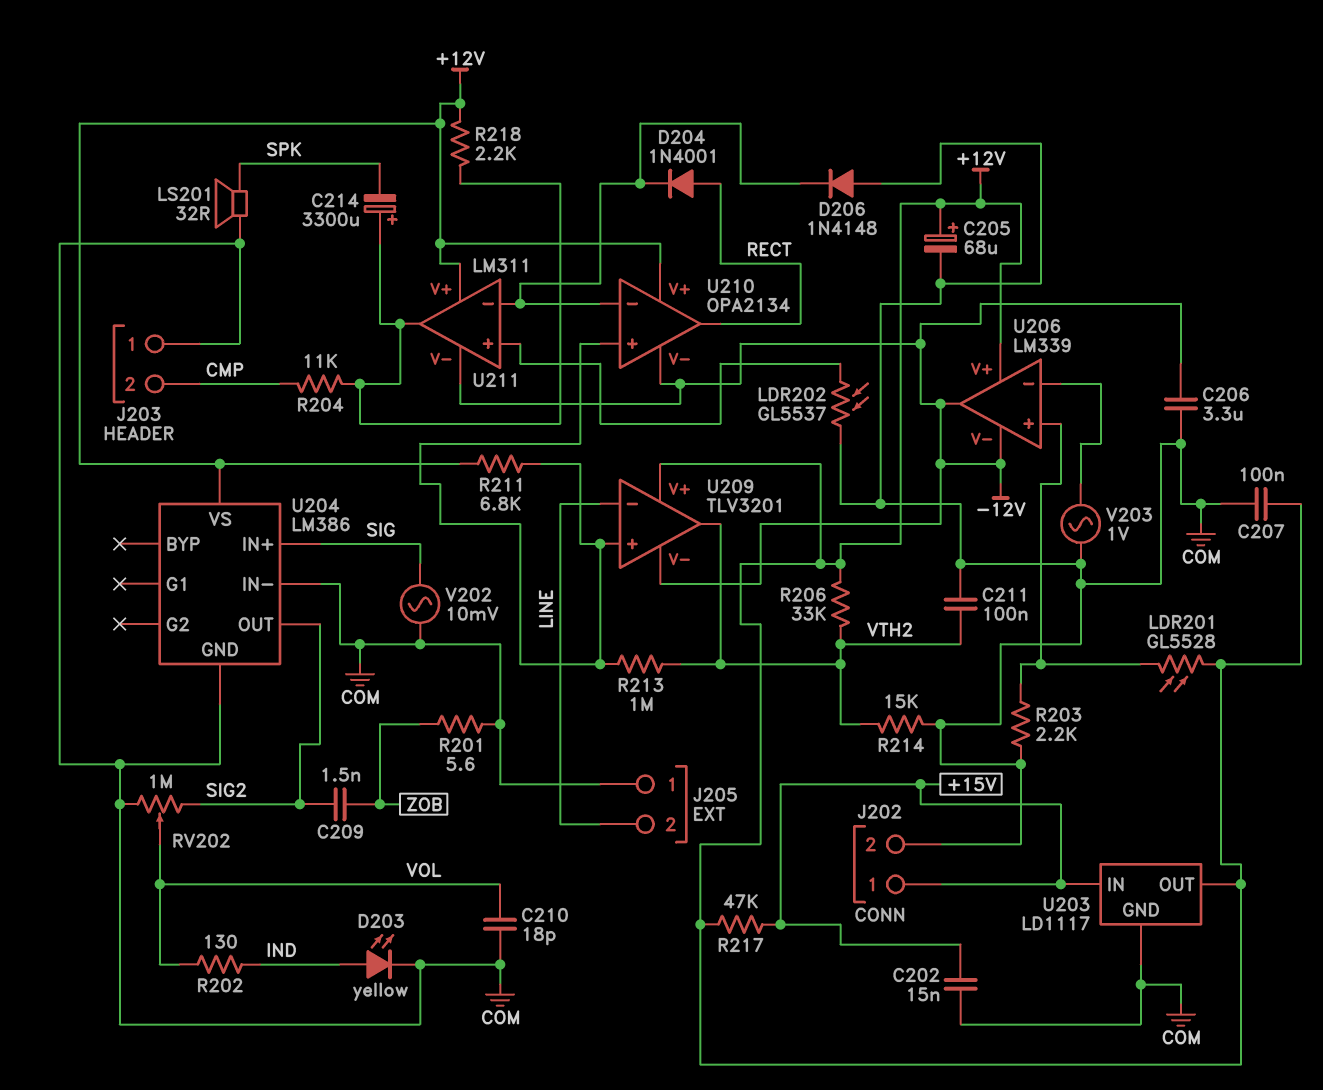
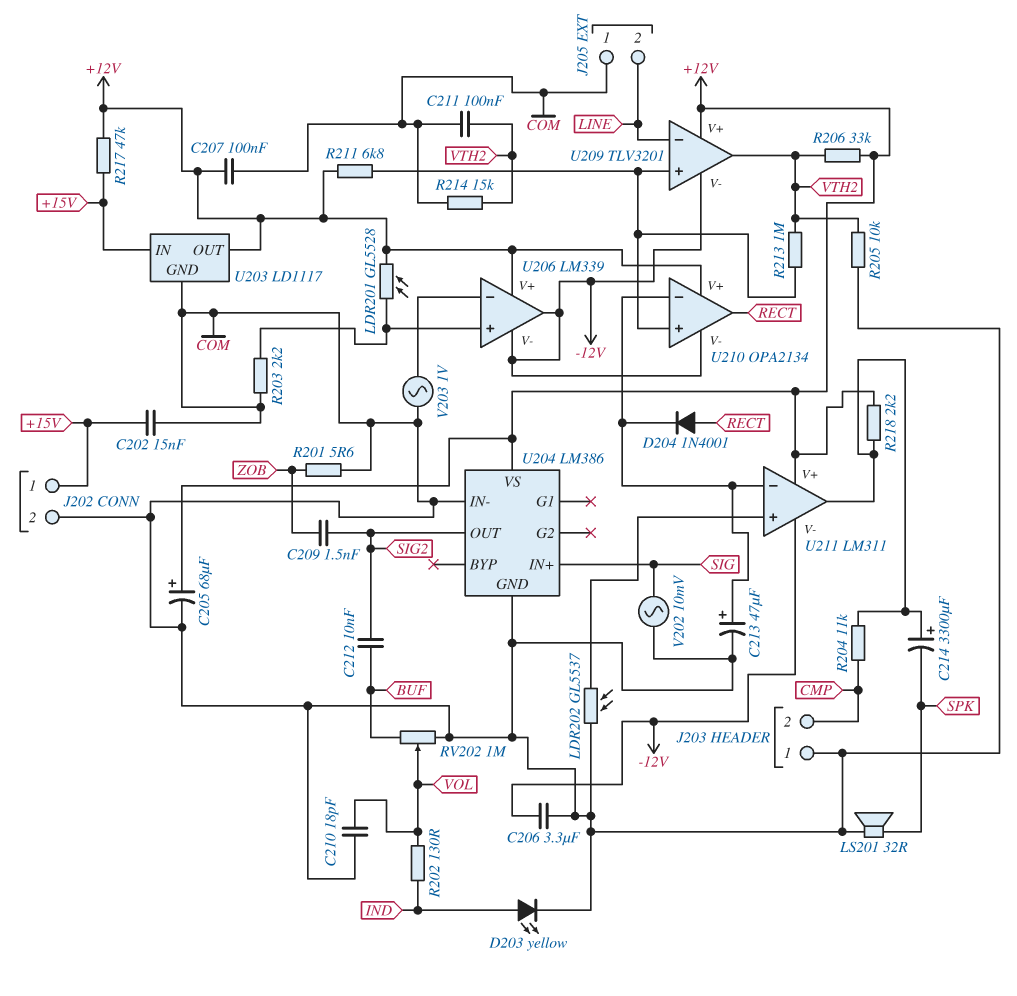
C212: none -> 10nF (BUF, SIG2)
C213: none -> 47uF (plus U210/in-, minus COM)
D206: diode 1N4148 (A COM, K U210/in-) -> none
R205: none -> 10k (COM, VTH2)
RV202: 1M (COM, SIG2, wiper VOL) -> 1M (BUF, COM, wiper VOL)

